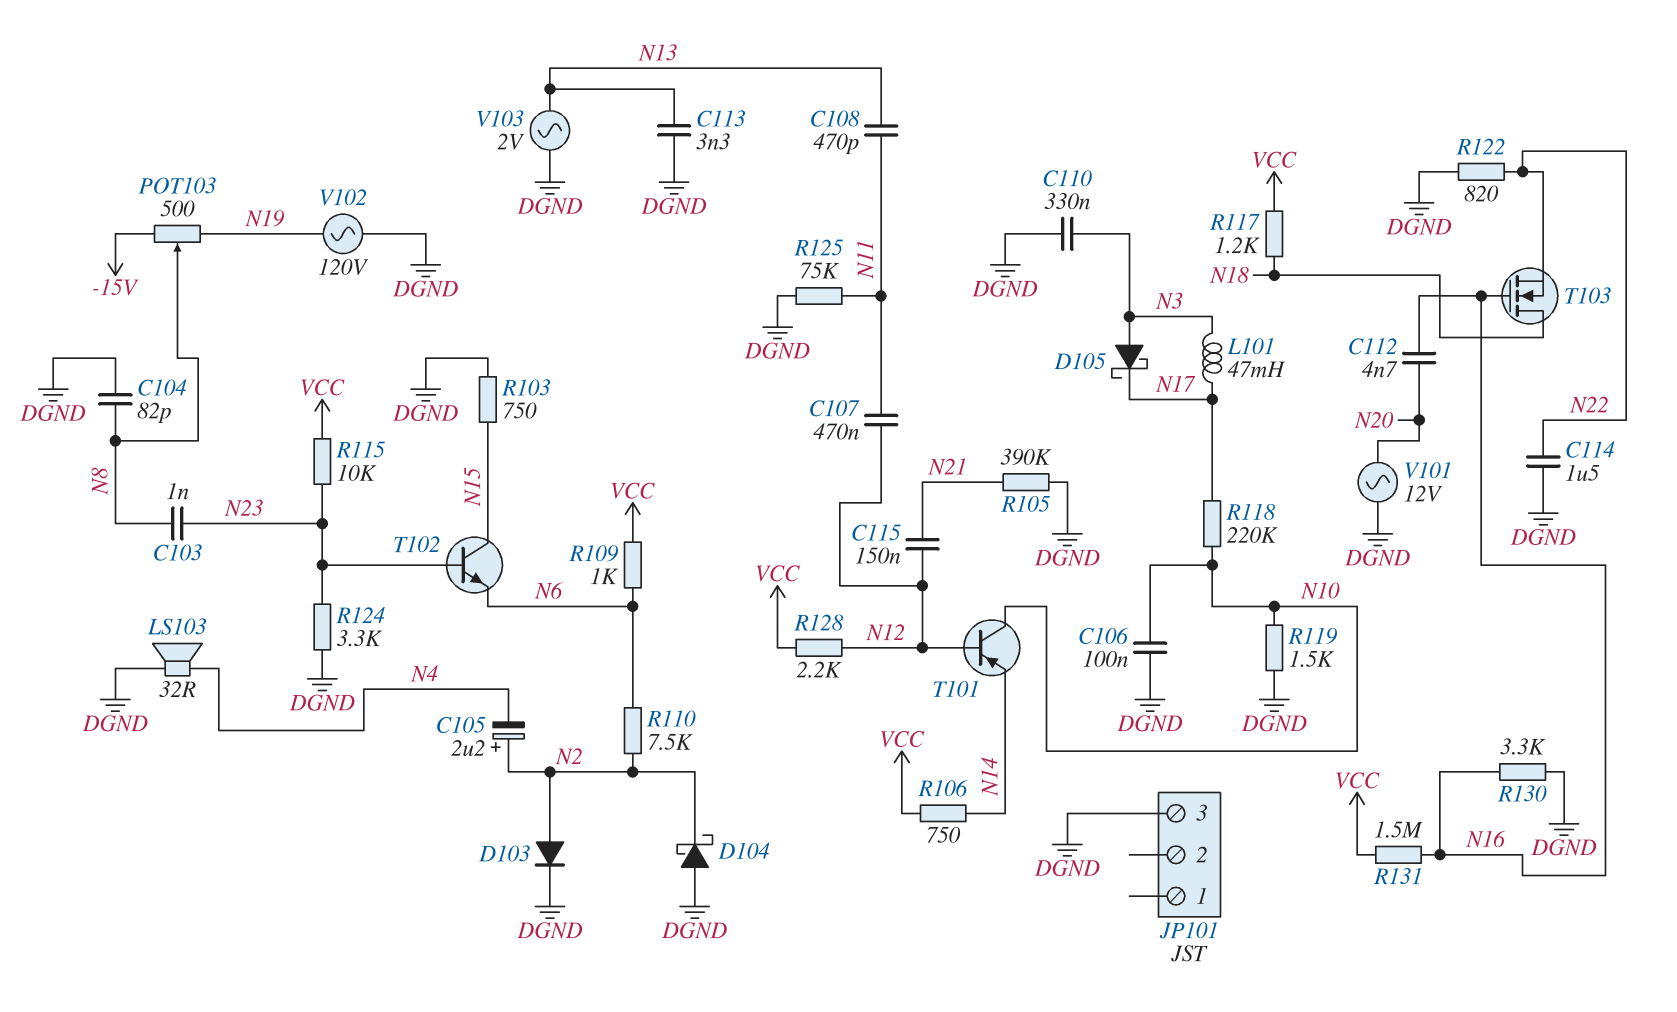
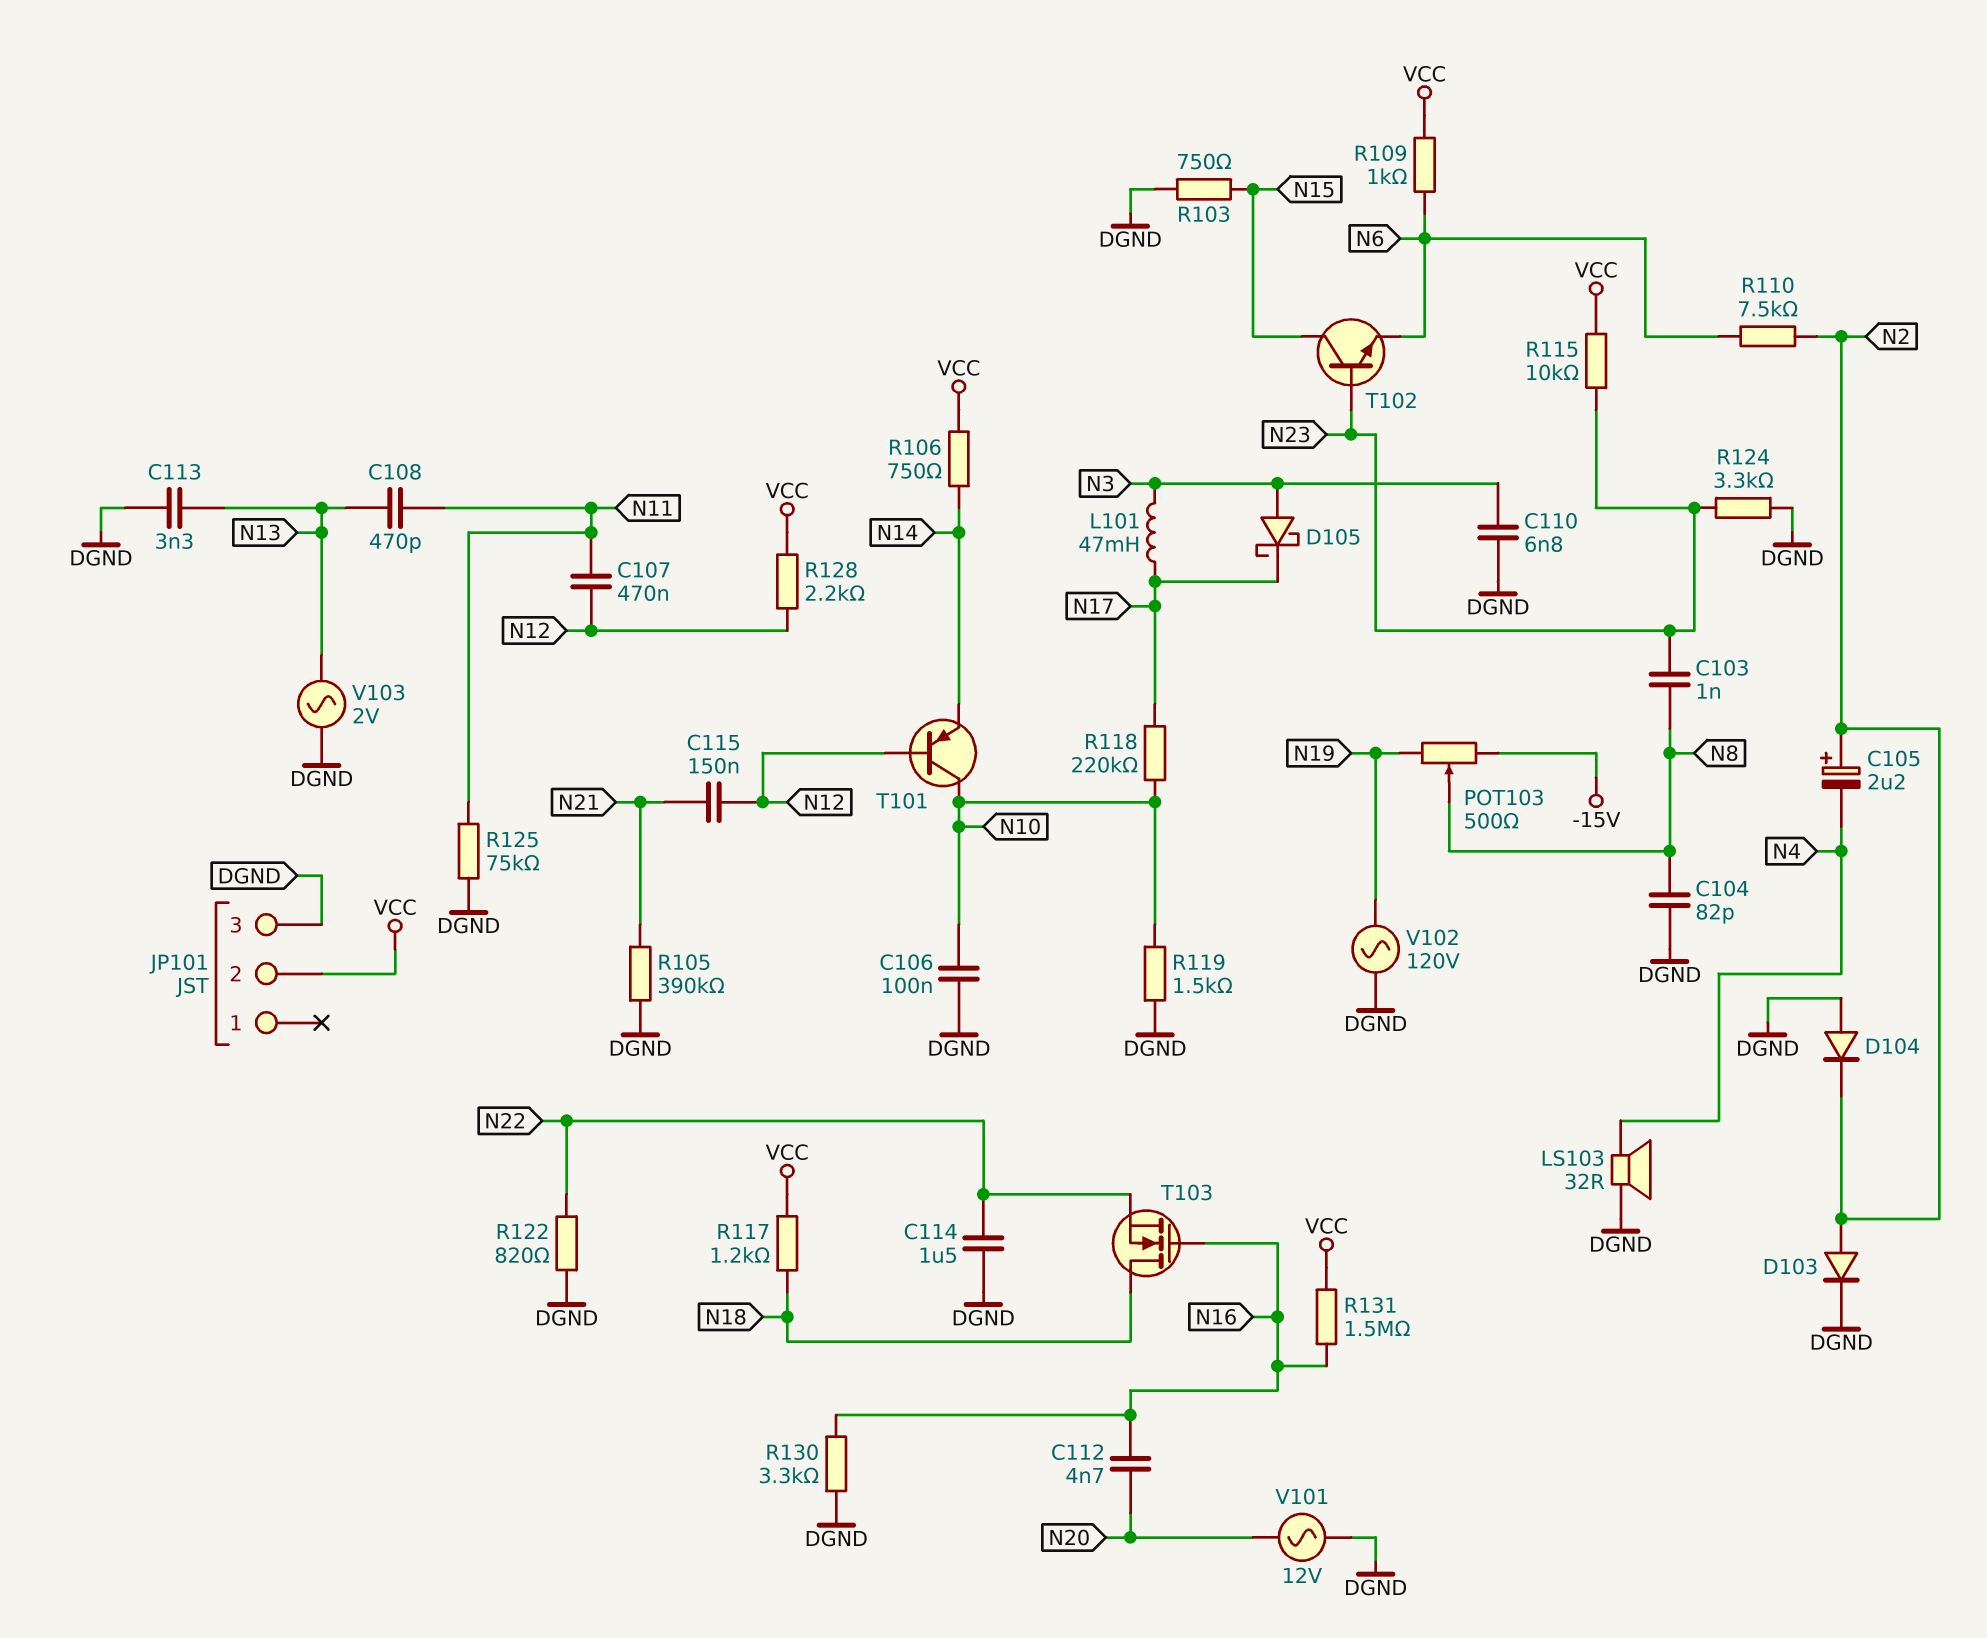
C110: 330nF (DGND, N3) -> 6.8nF (DGND, N3)
D104: schottky (A DGND, K N2) -> diode (A DGND, K N2)
JP101 pin 2: none -> VCC

